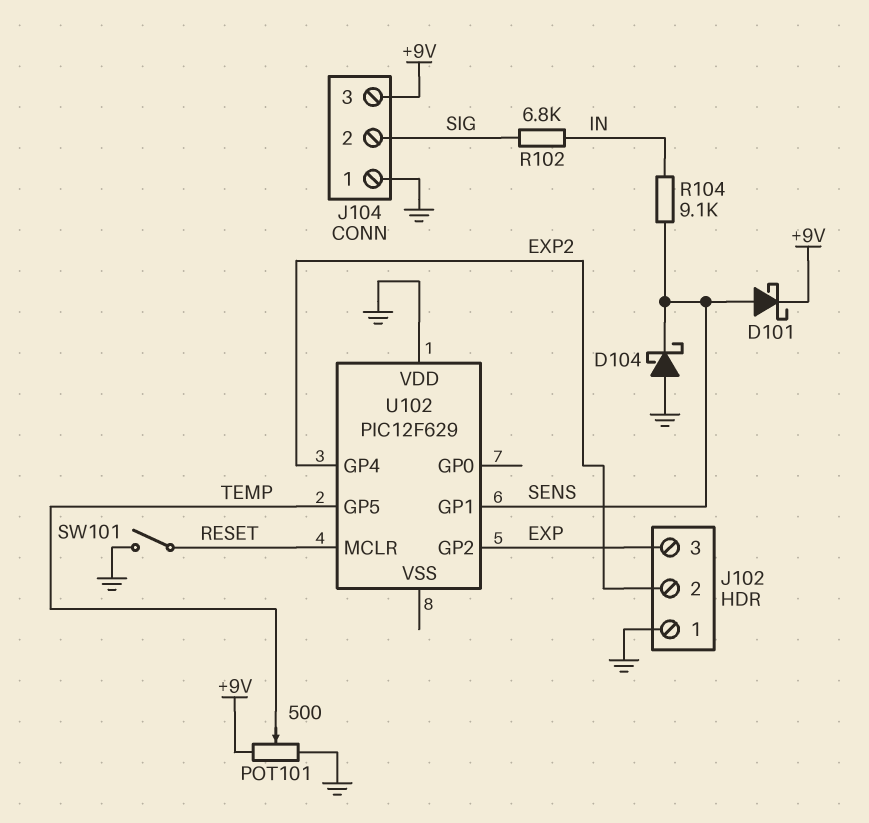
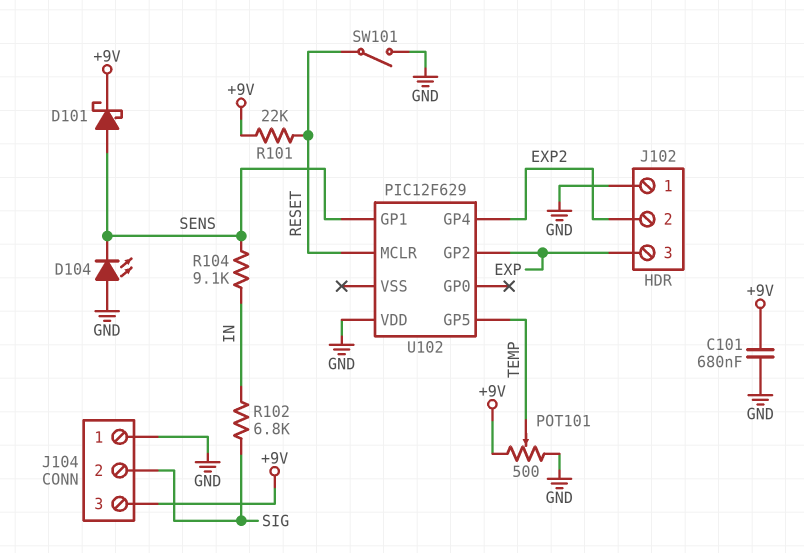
C101: none -> 680nF (+9V, GND)
D104: schottky (A GND, K SENS) -> LED (A GND, K SENS)
R101: none -> 22k (+9V, RESET)

